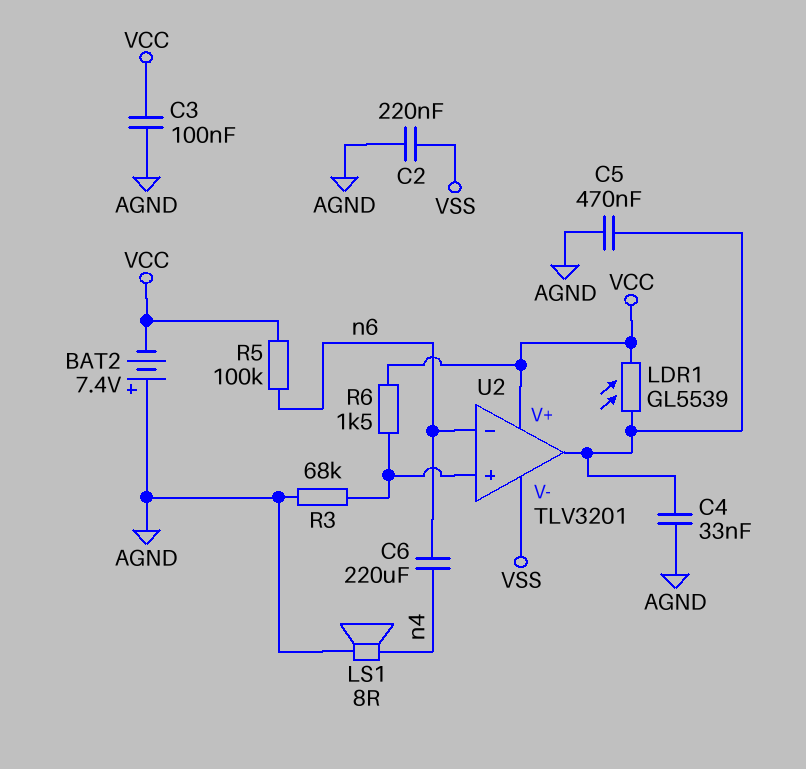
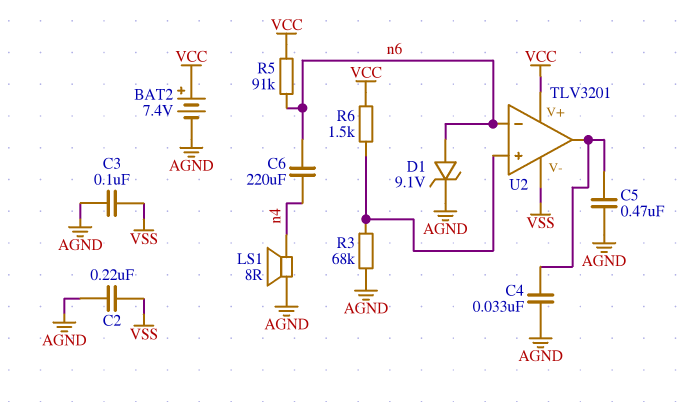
BAT2: 7.4V (plus AGND, minus VCC) -> 7.4V (plus VCC, minus AGND)
C3: 100nF (AGND, VCC) -> 100nF (AGND, VSS)
D1: none -> zener 9.1V (A n6, K AGND)
LDR1: GL5539 (U2/out, VCC) -> none
R5: 100k (VCC, n6) -> 91k (VCC, n6)

